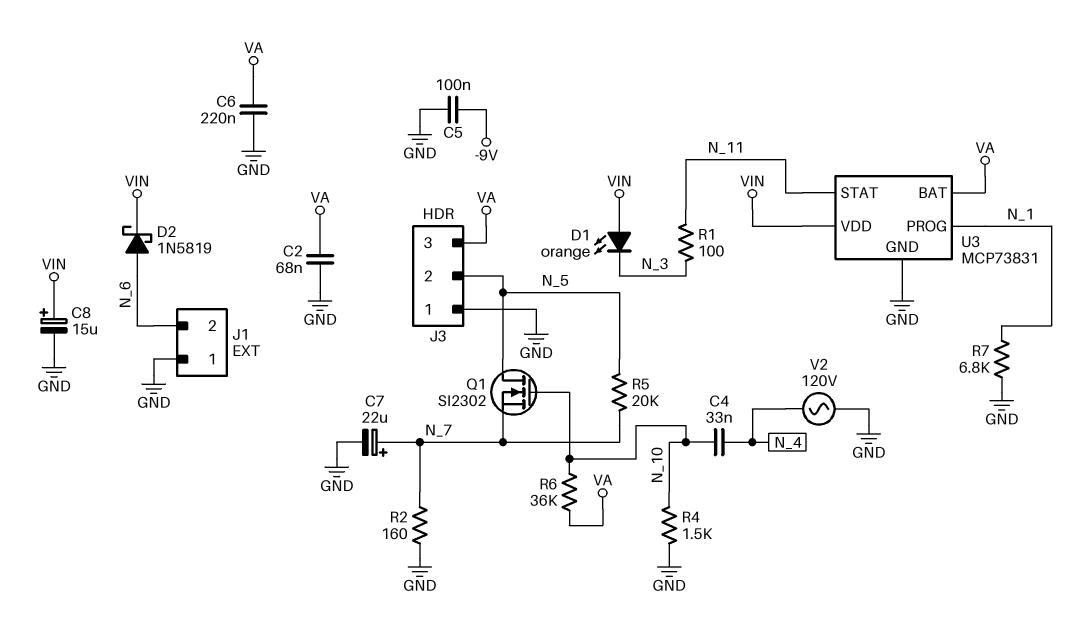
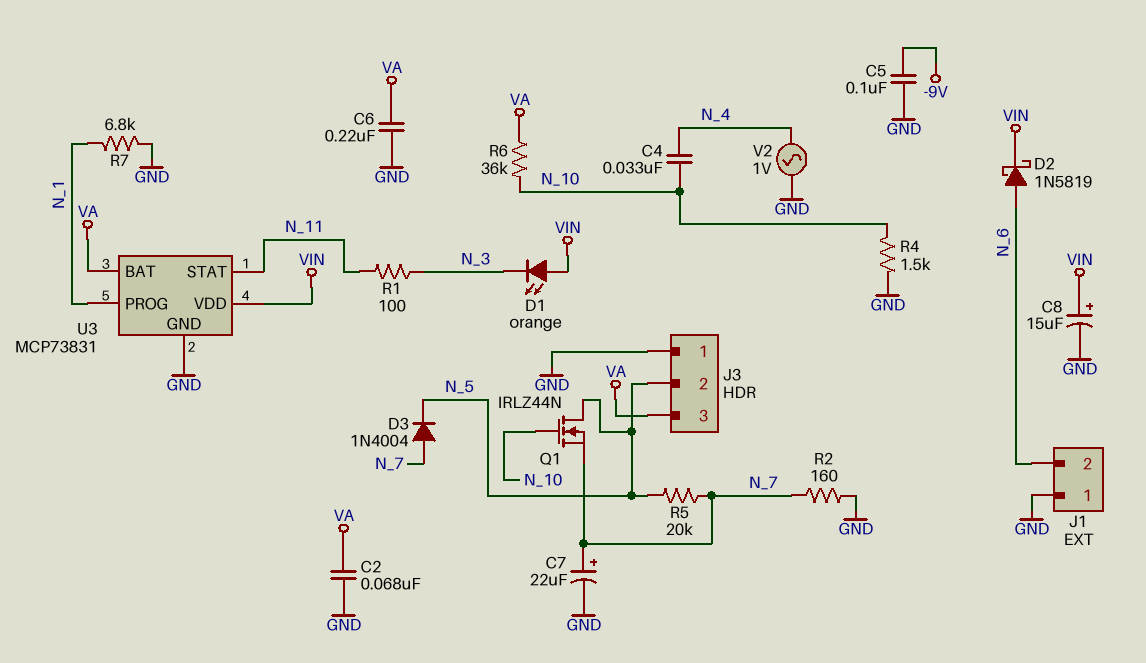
D3: none -> diode 1N4004 (A N_7, K N_5)
Q1: NMOS SI2302 (G N_10, D N_5, S N_7) -> NMOS IRLZ44N (G N_10, D N_5, S N_7)
V2: AC 120V (GND, N_4) -> AC 1V (GND, N_4)

